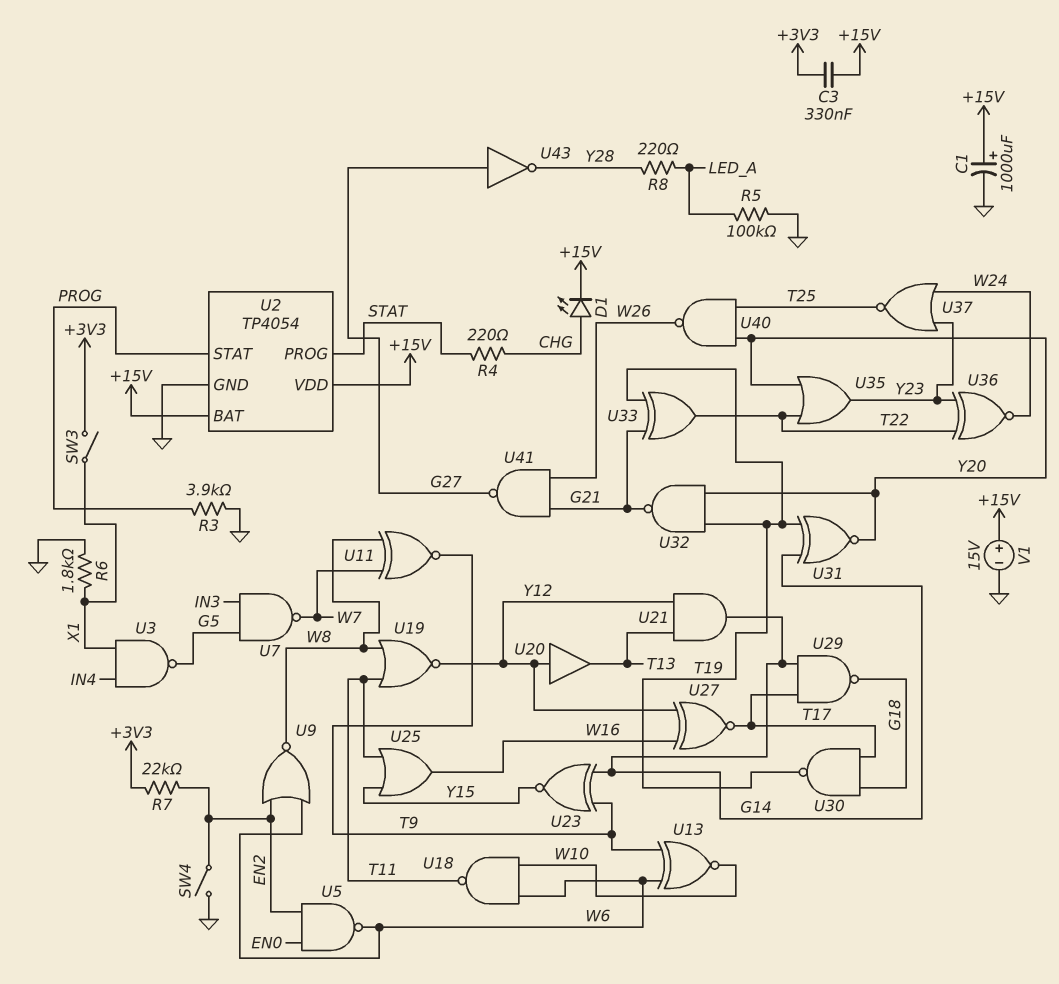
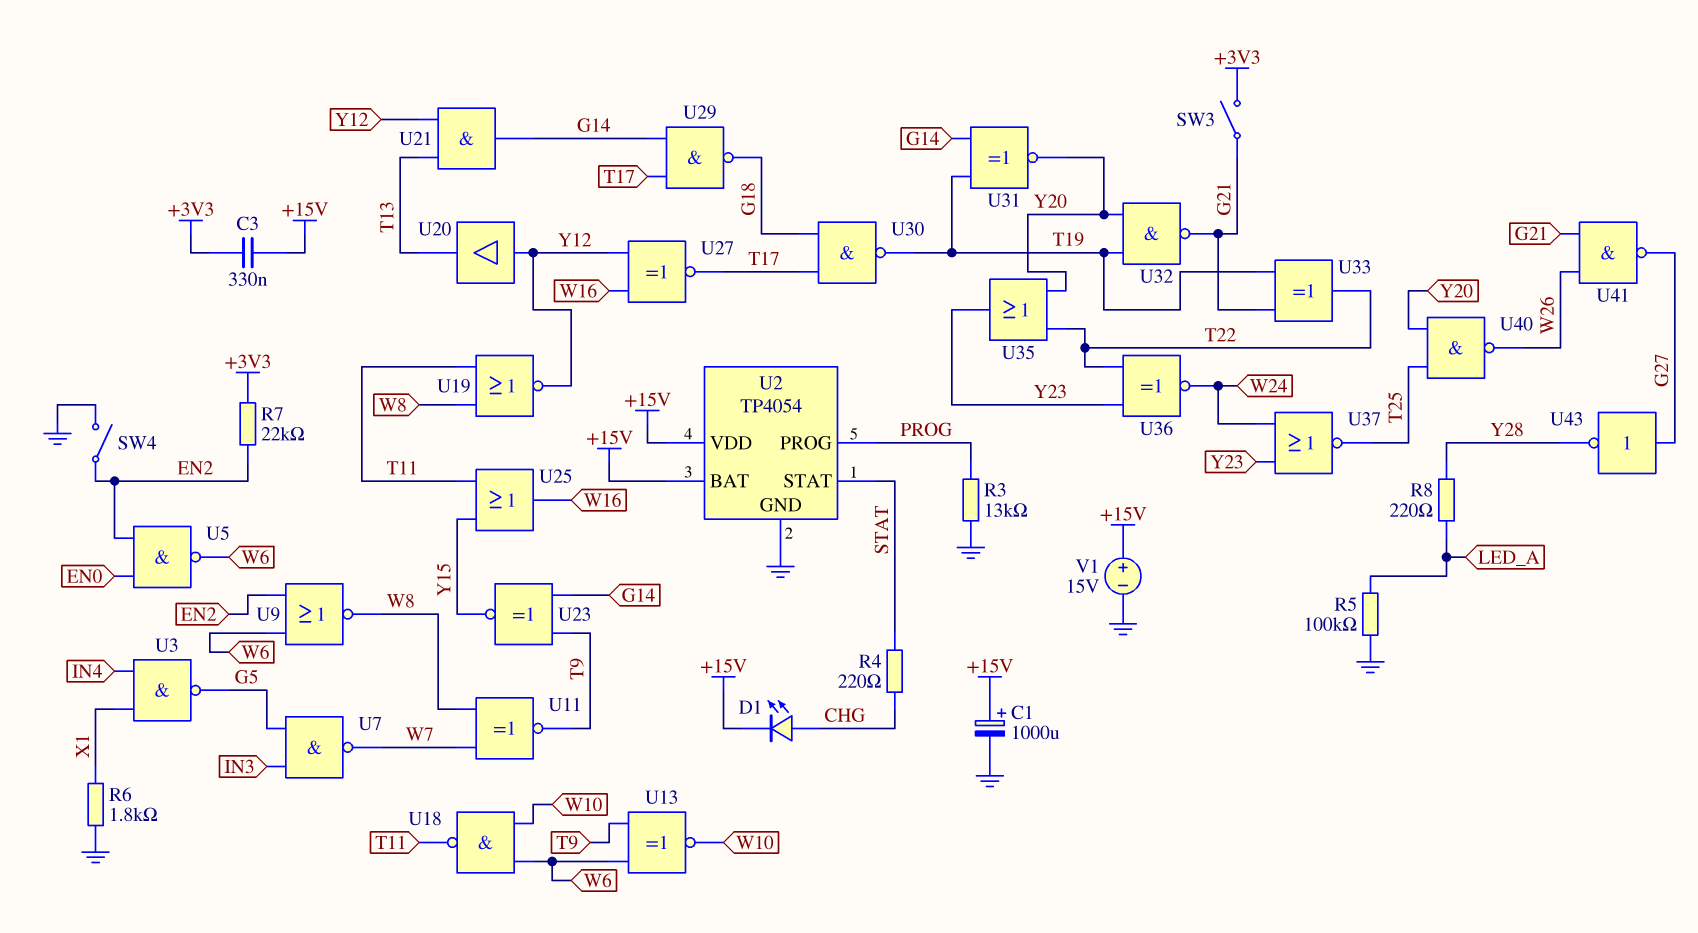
R3: 3.9k (GND, PROG) -> 13k (GND, PROG)
SW3: switch (+3V3, X1) -> switch (+3V3, G21)
U2 pin PROG: STAT -> PROG
U2 pin STAT: PROG -> STAT

